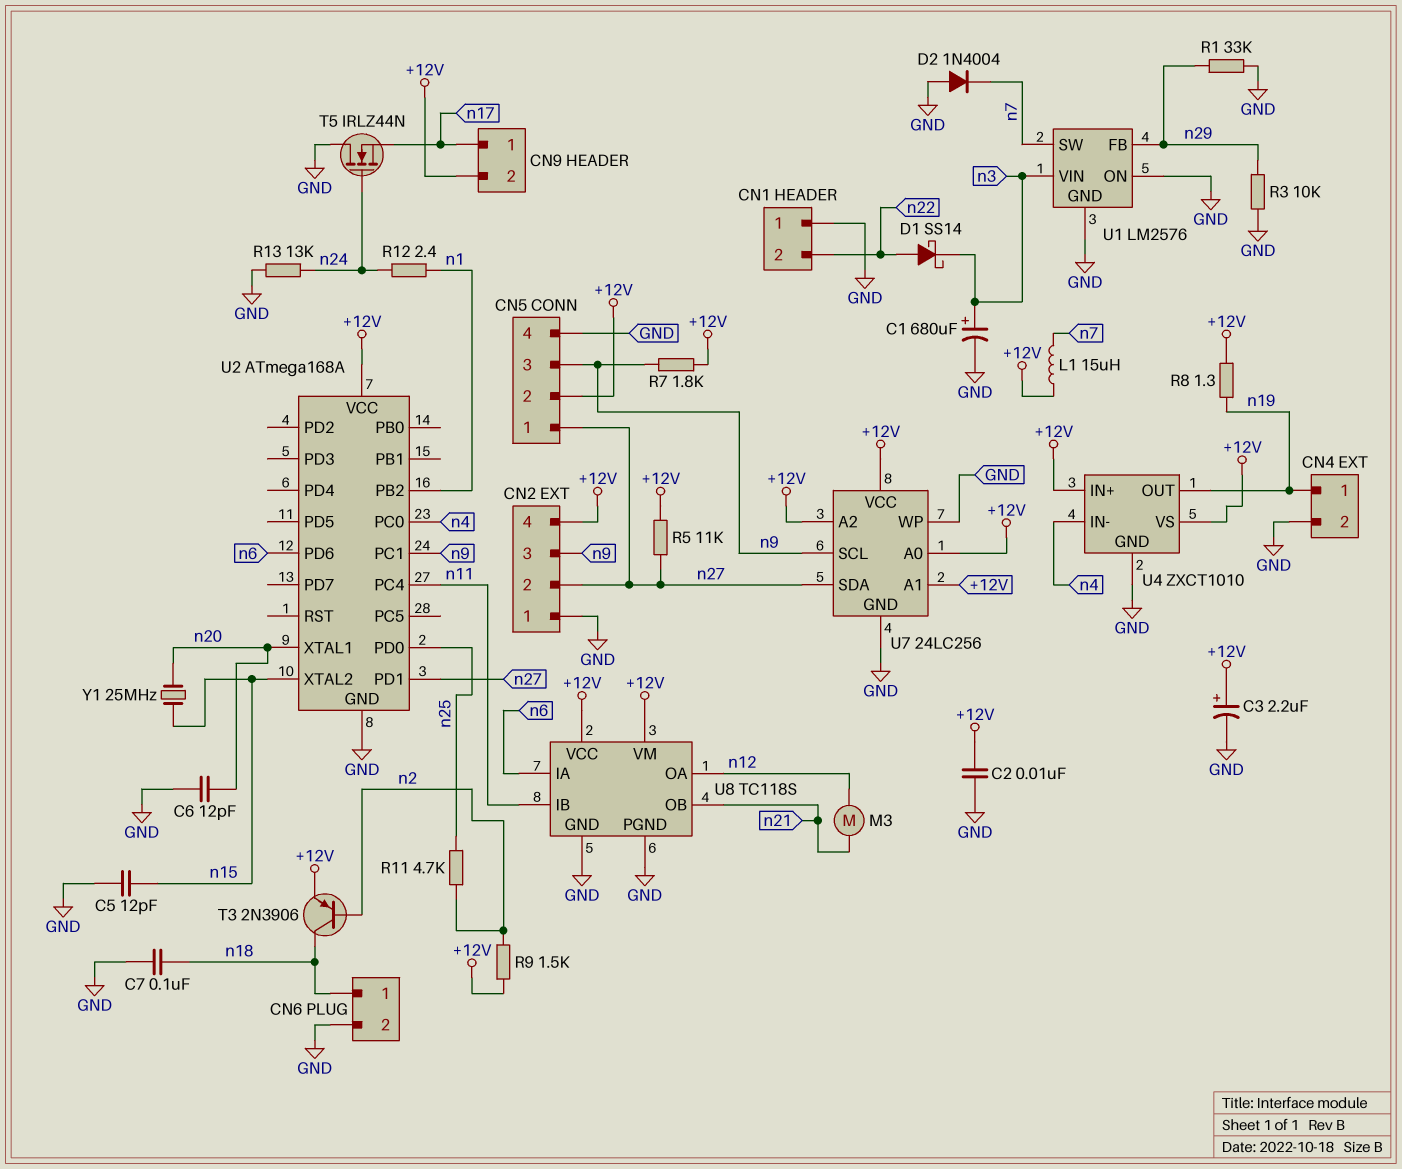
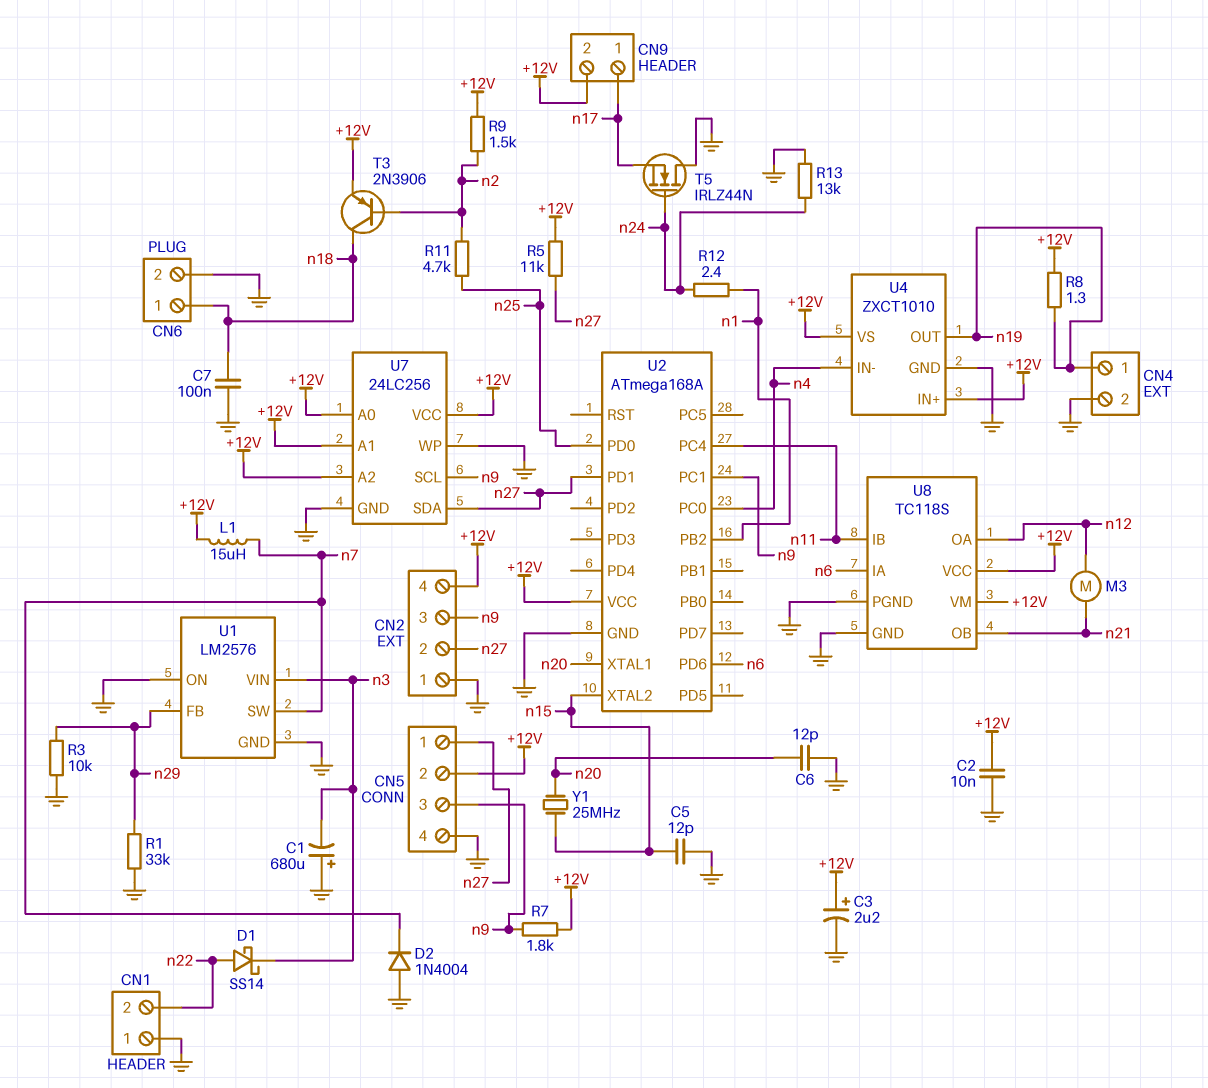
C1: 680uF (plus n3, minus GND) -> 680uF (plus GND, minus n3)

